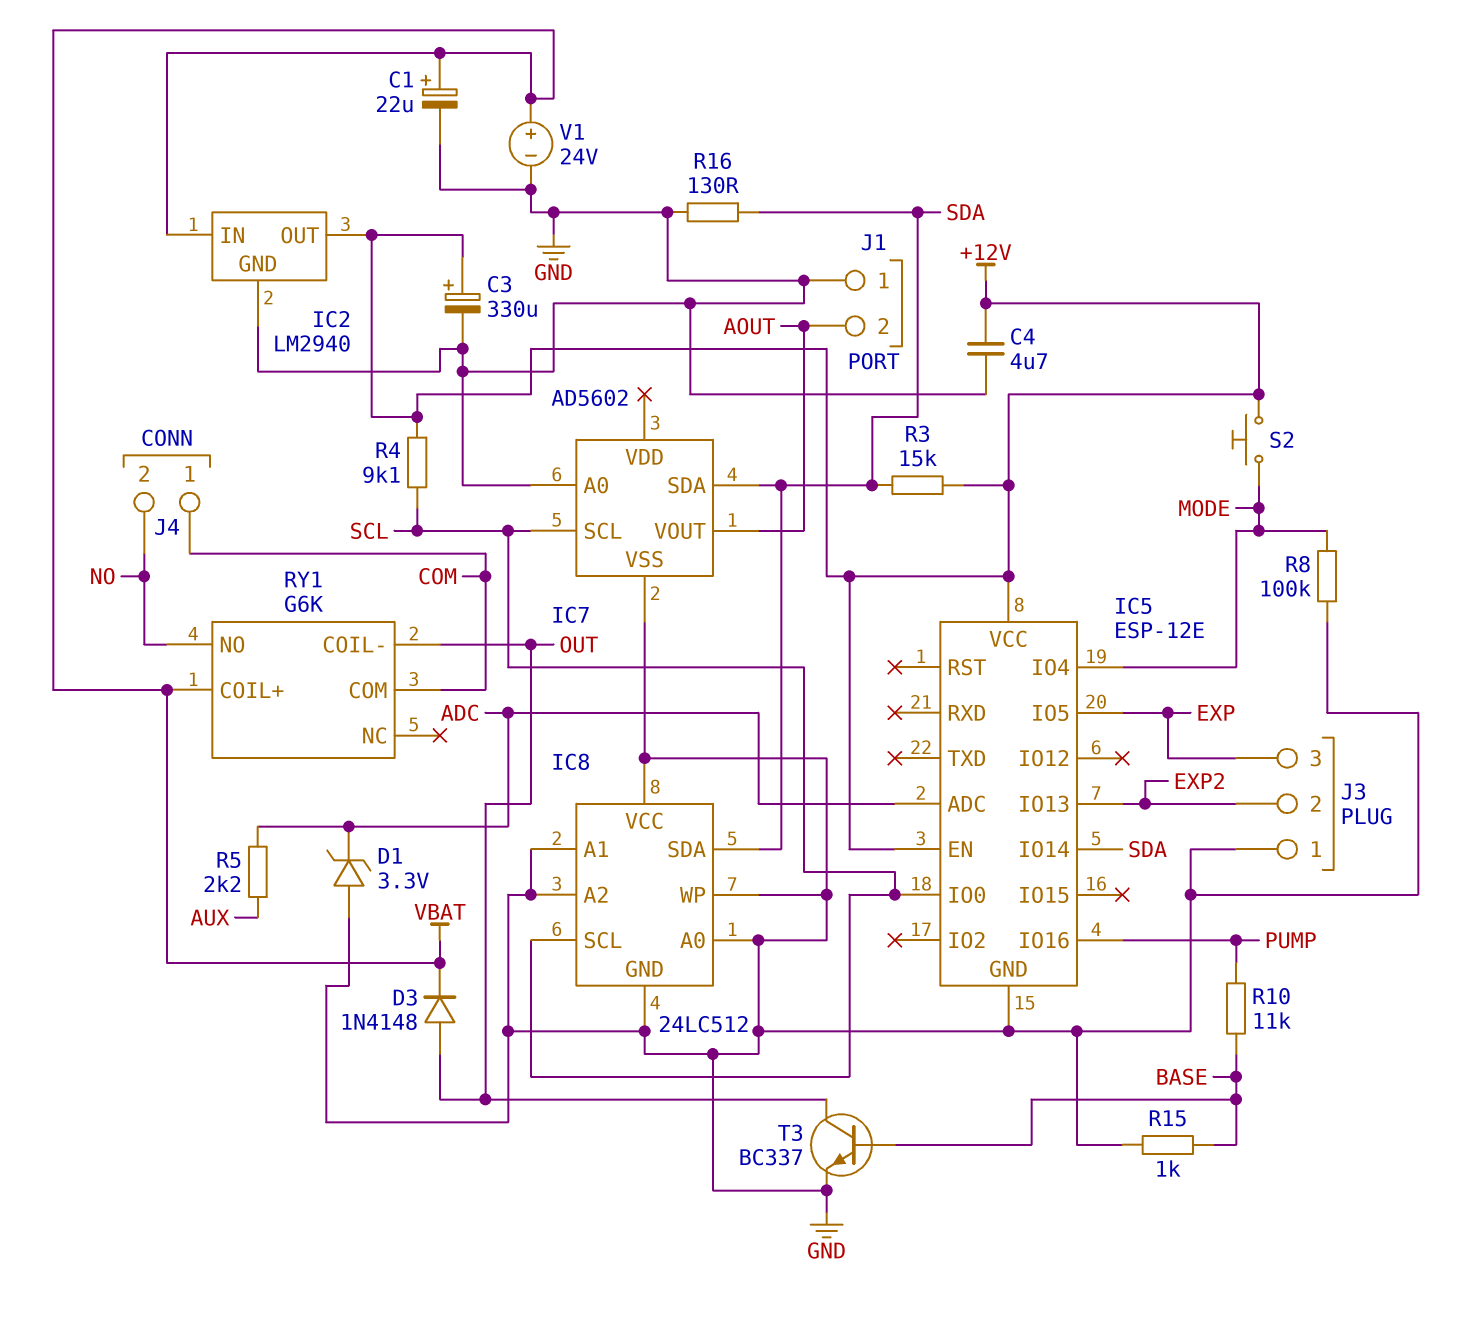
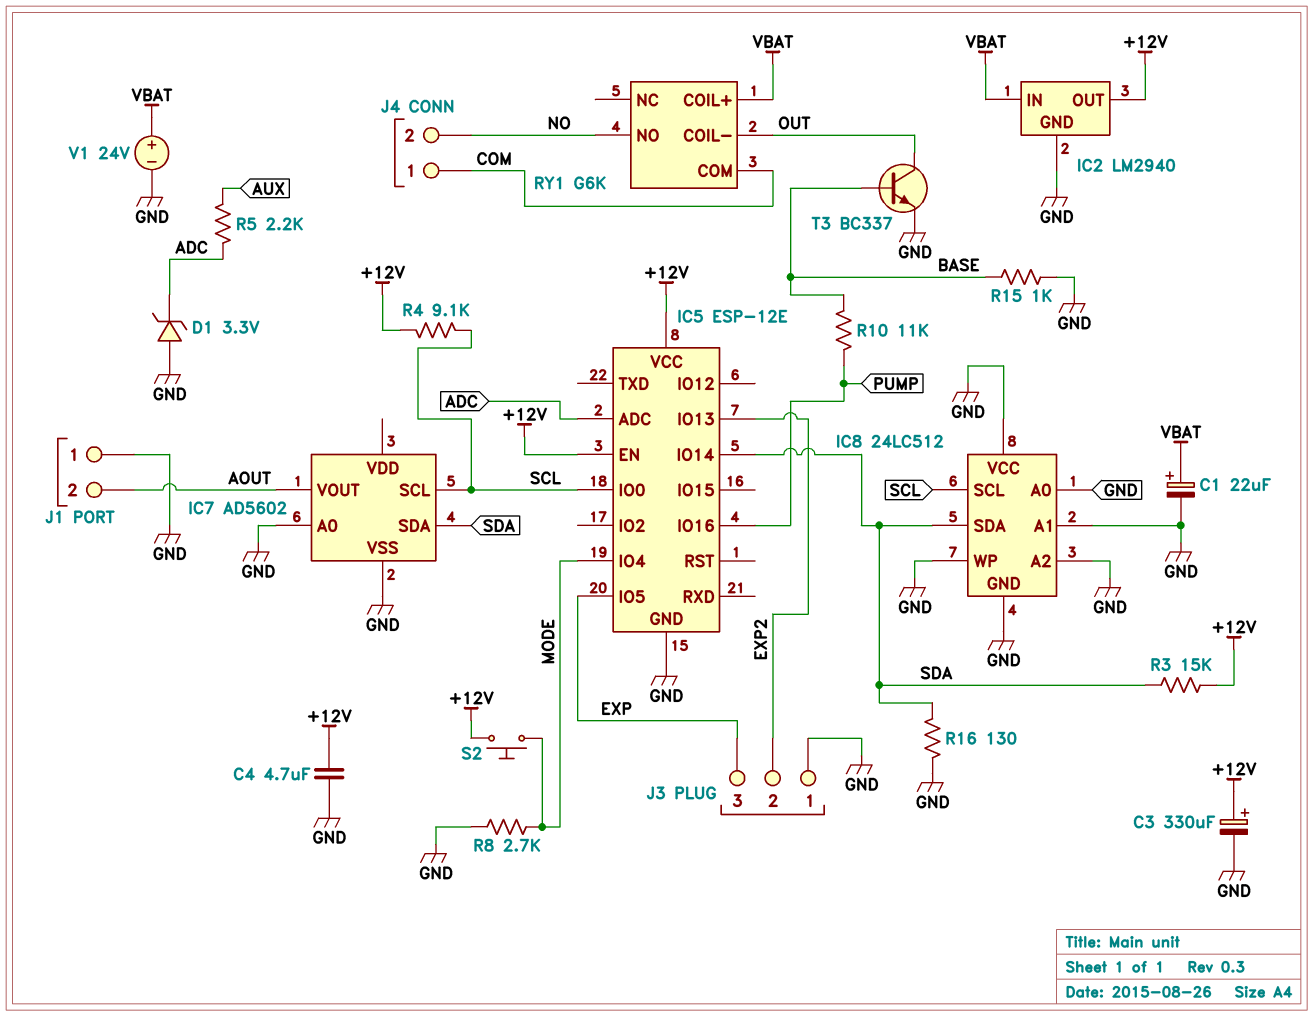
D3: diode 1N4148 (A OUT, K VBAT) -> none
R8: 100k (GND, MODE) -> 2.7k (GND, MODE)

